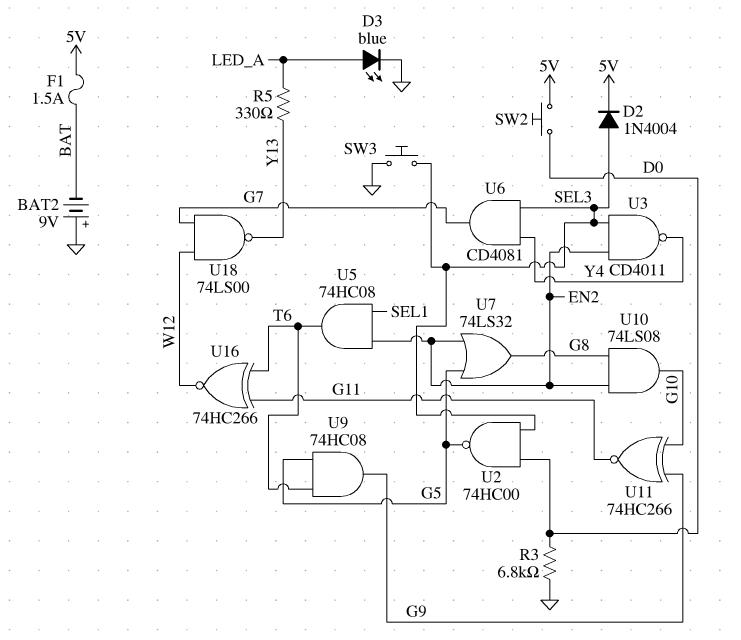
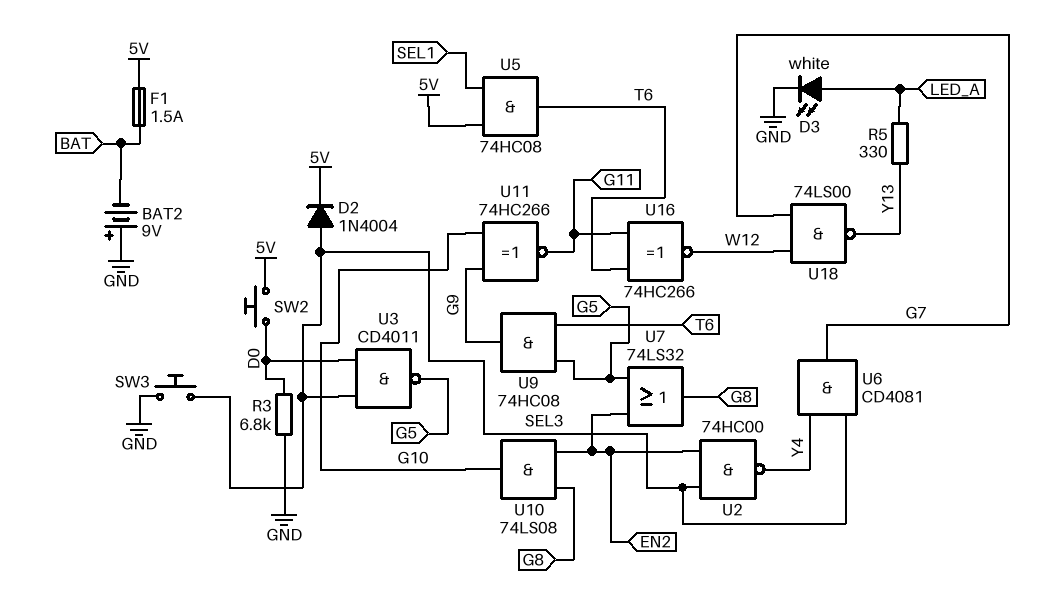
D3: LED blue (A LED_A, K GND) -> LED white (A LED_A, K GND)
U2: NAND 74HC00 (in D0, in SEL3, out G5) -> NAND 74HC00 (in EN2, in SEL3, out Y4)
U3: NAND CD4011 (in EN2, in SEL3, out Y4) -> NAND CD4011 (in D0, in SEL3, out G5)
U5: AND 74HC08 (in EN2, in SEL1, out T6) -> AND 74HC08 (in 5V, in SEL1, out T6)

